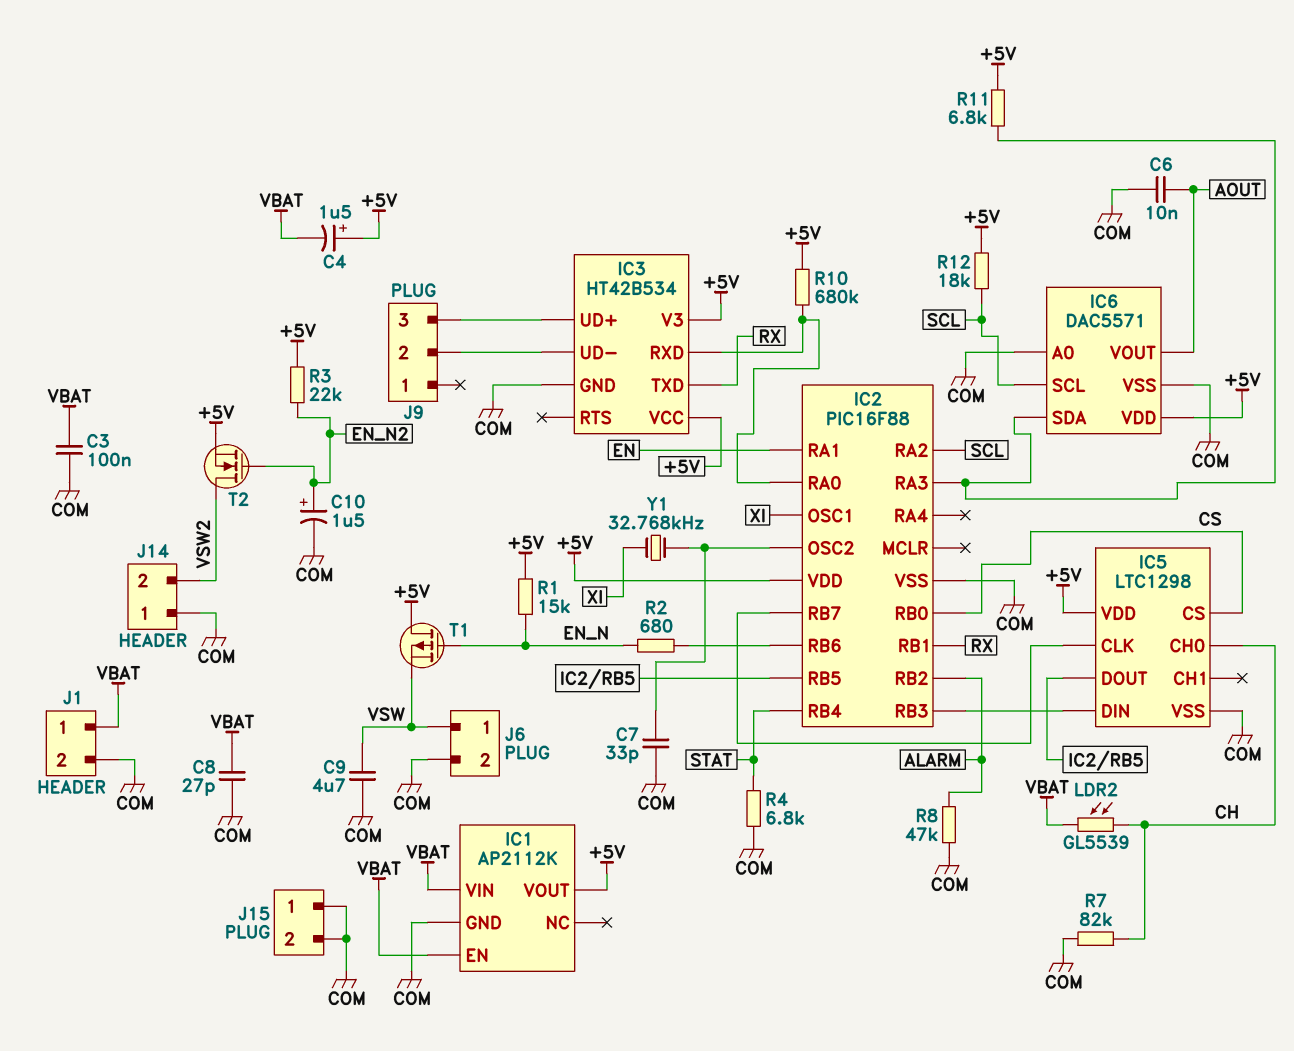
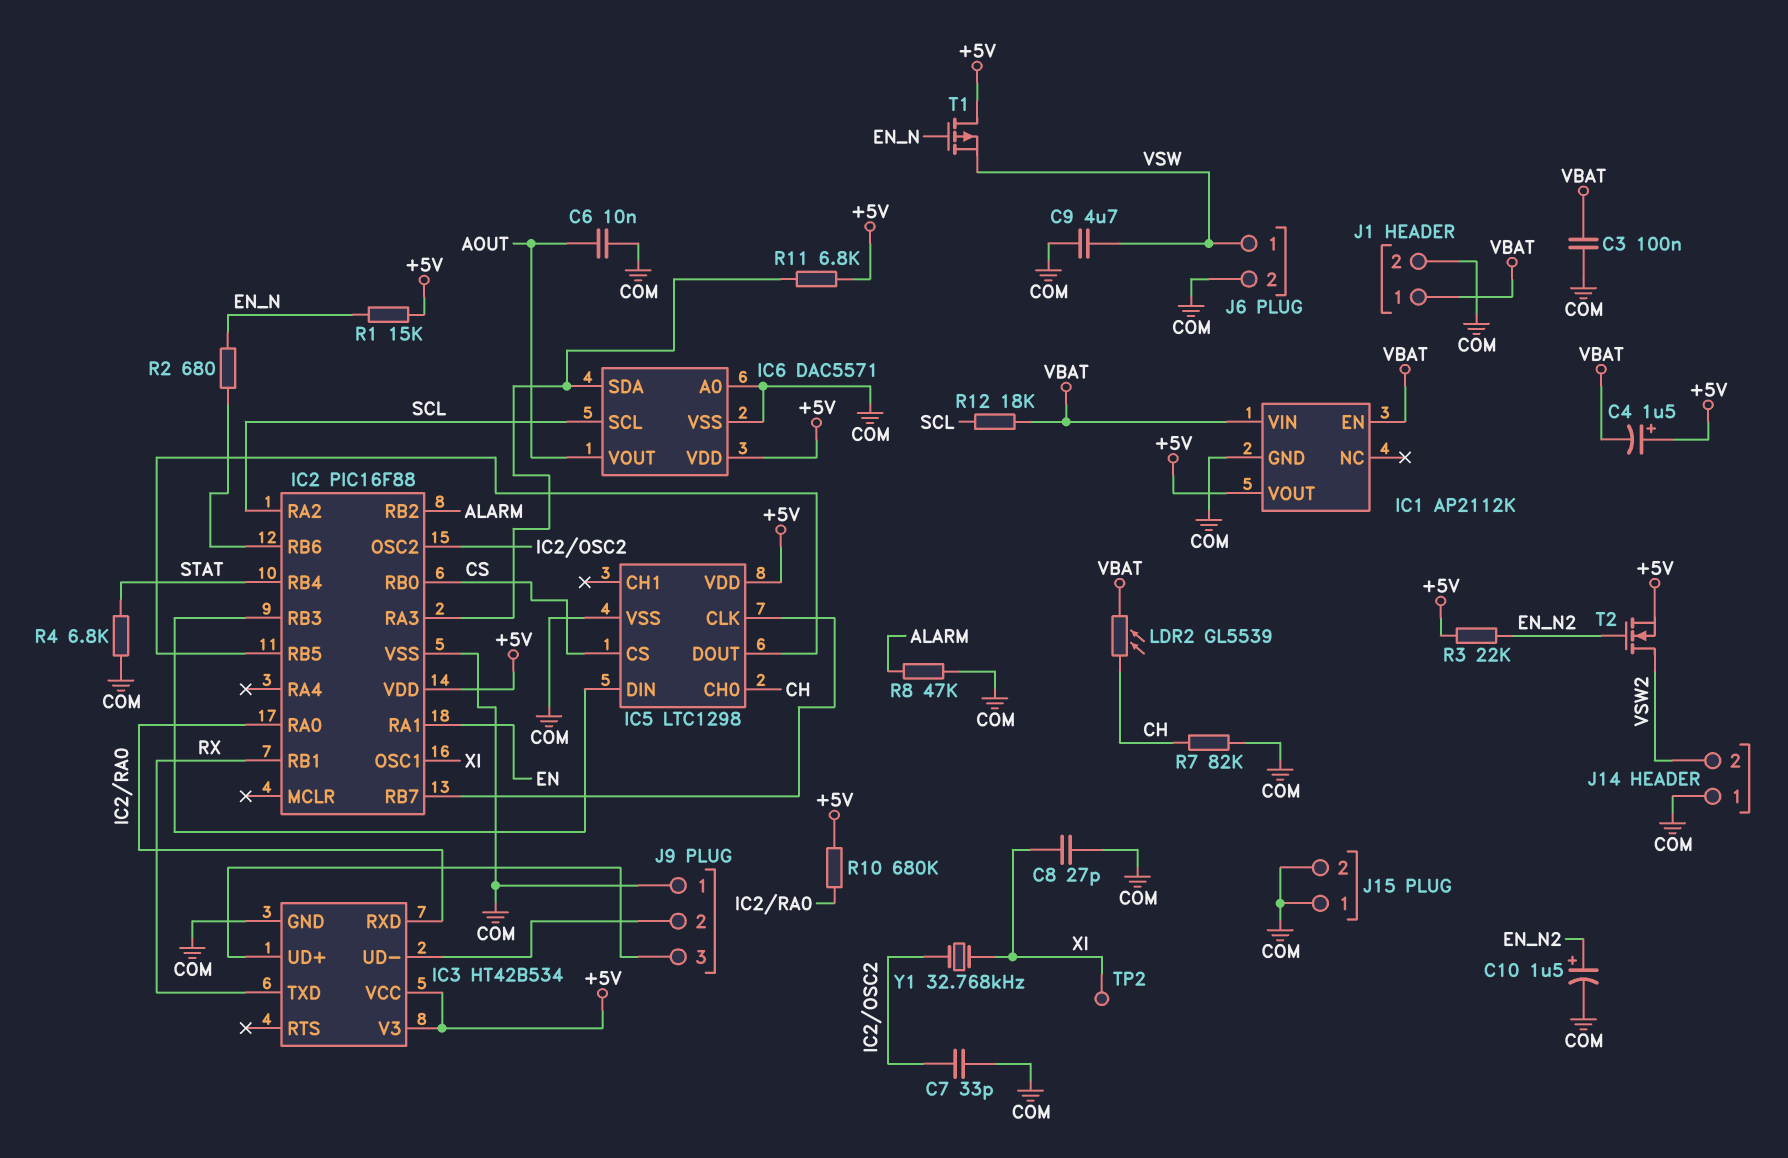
C8: 27pF (COM, VBAT) -> 27pF (COM, XI)
J9 pin 1: none -> COM
R12: 18k (+5V, SCL) -> 18k (SCL, VBAT)
TP2: none -> test point (XI)

